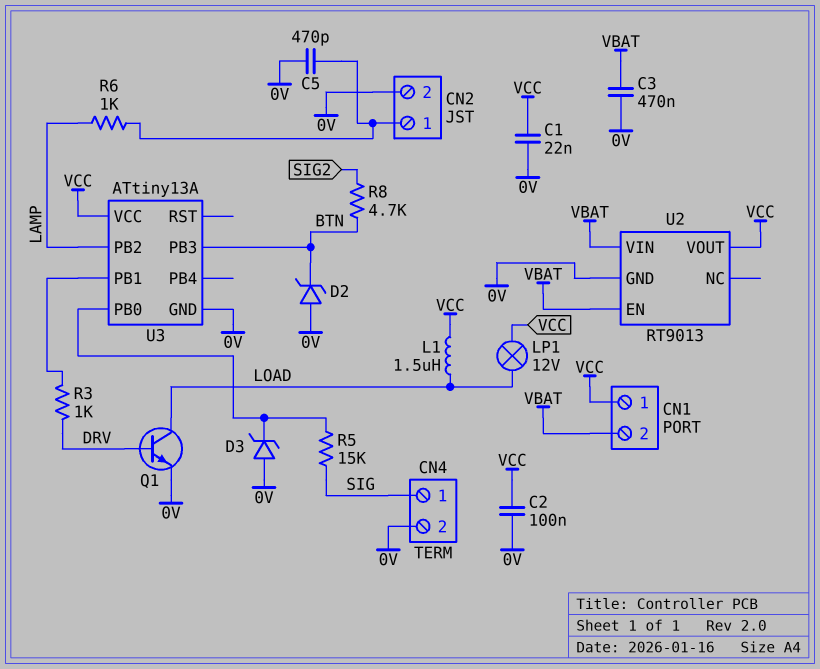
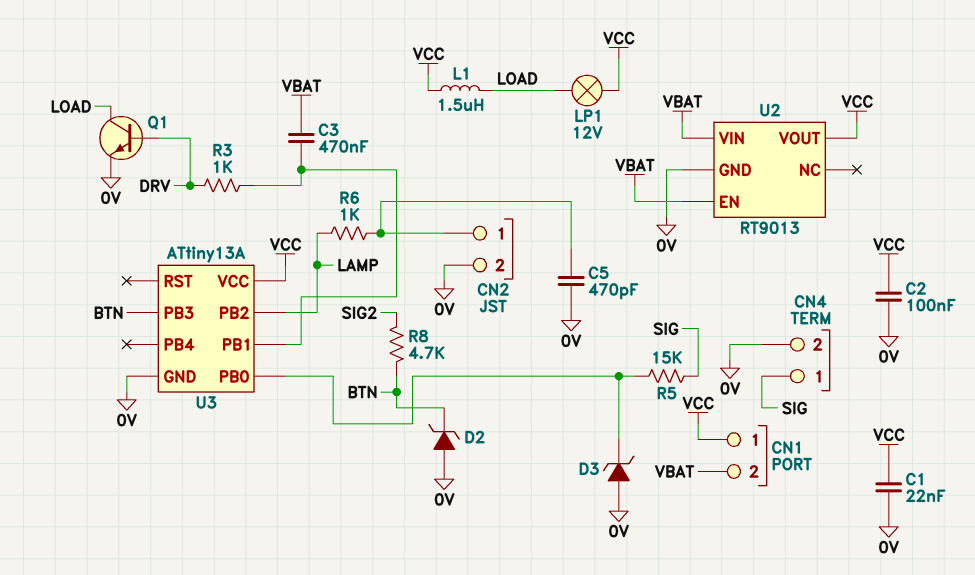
C3: 470nF (0V, VBAT) -> 470nF (U3/PB1, VBAT)

